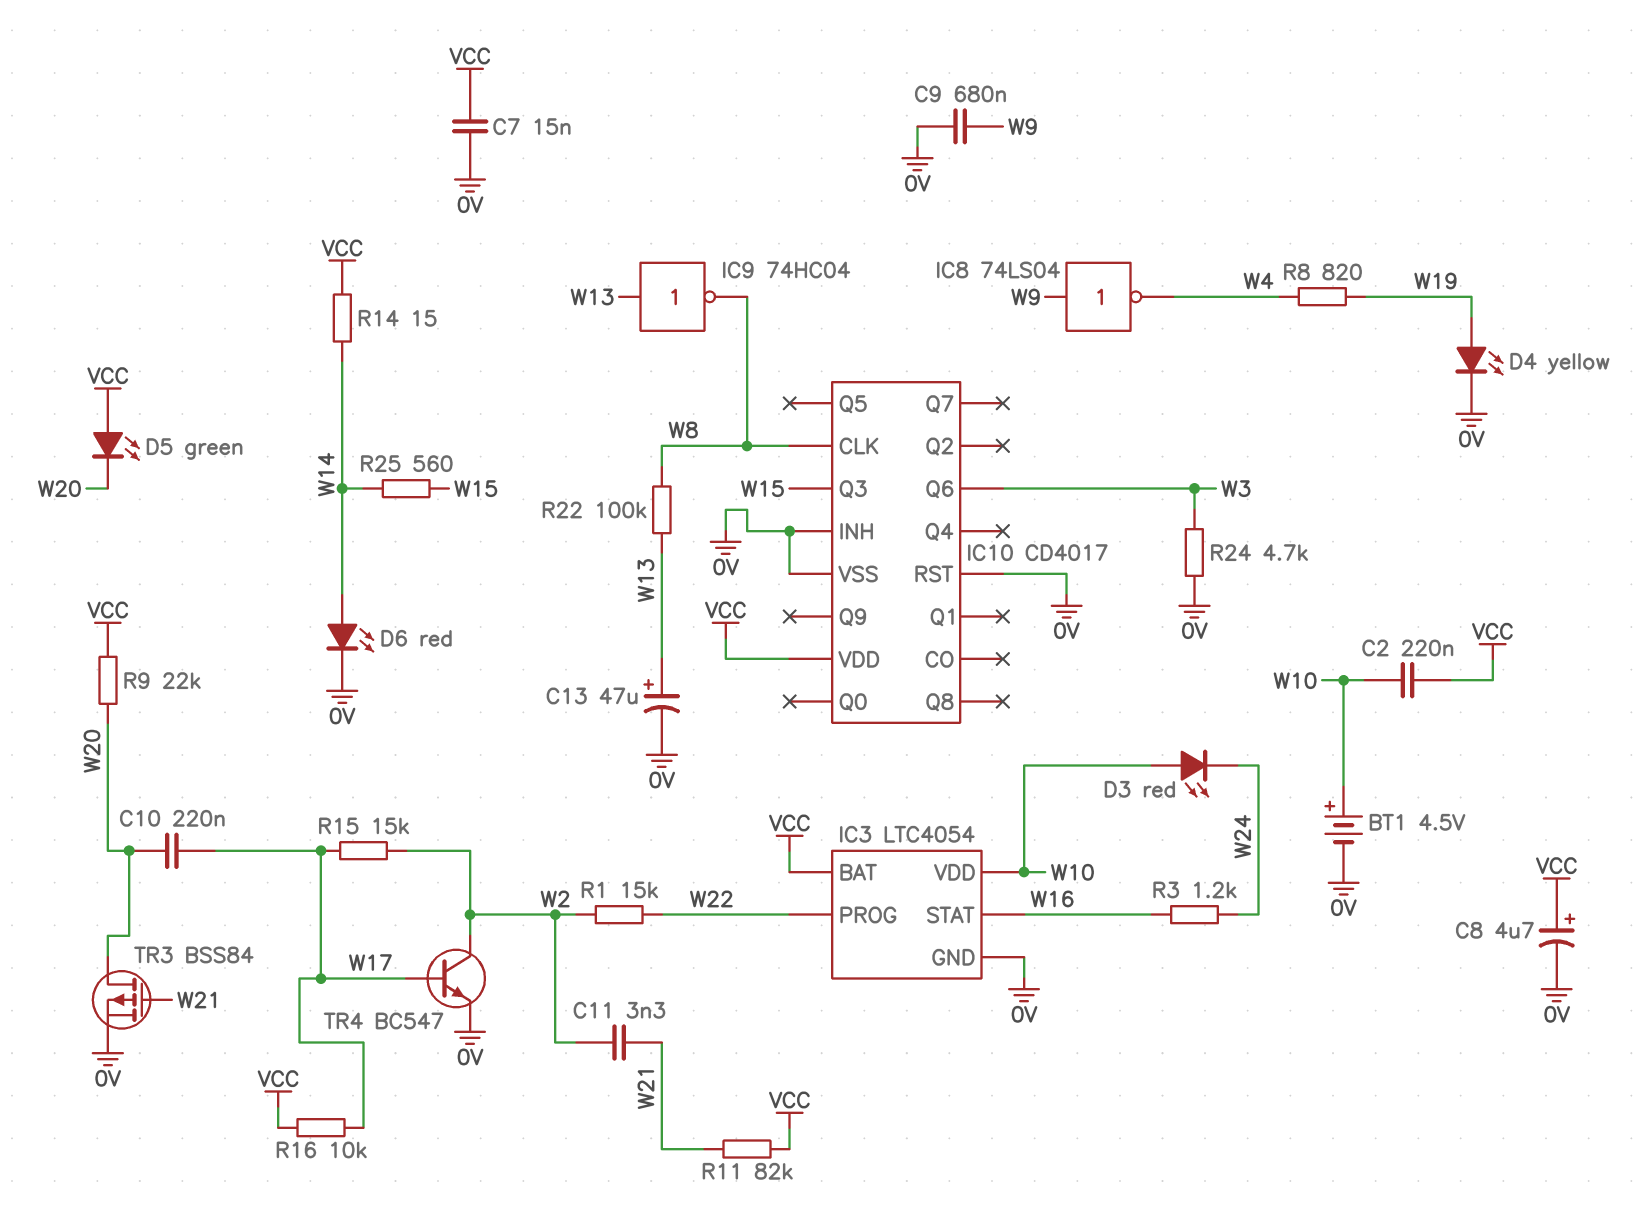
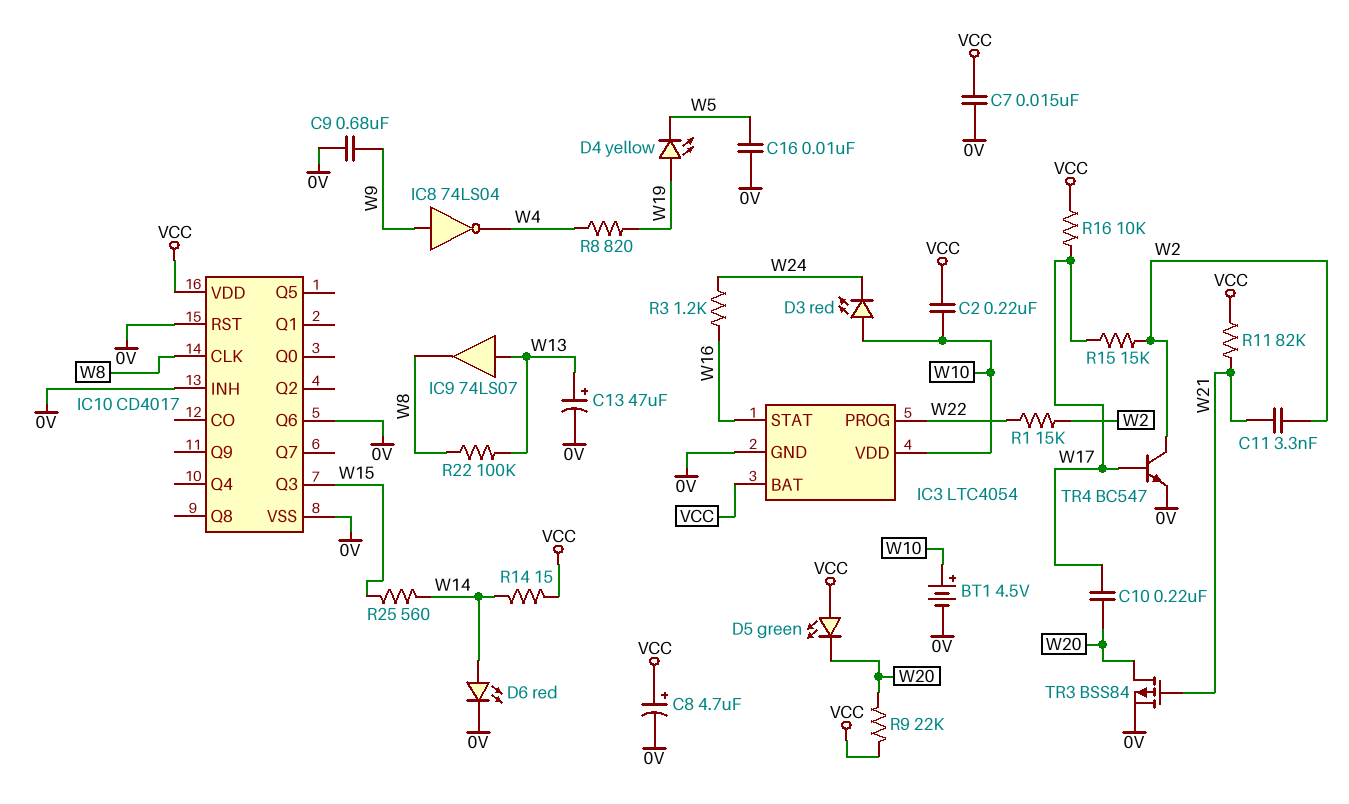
C16: none -> 10nF (0V, W5)
D4: LED yellow (A W19, K 0V) -> LED yellow (A W19, K W5)
IC9: NOT 74HC04 (in W13, out W8) -> buffer 74LS07 (in W13, out W8)
IC10 pin Q6: W3 -> 0V
R24: 4.7k (0V, W3) -> none

